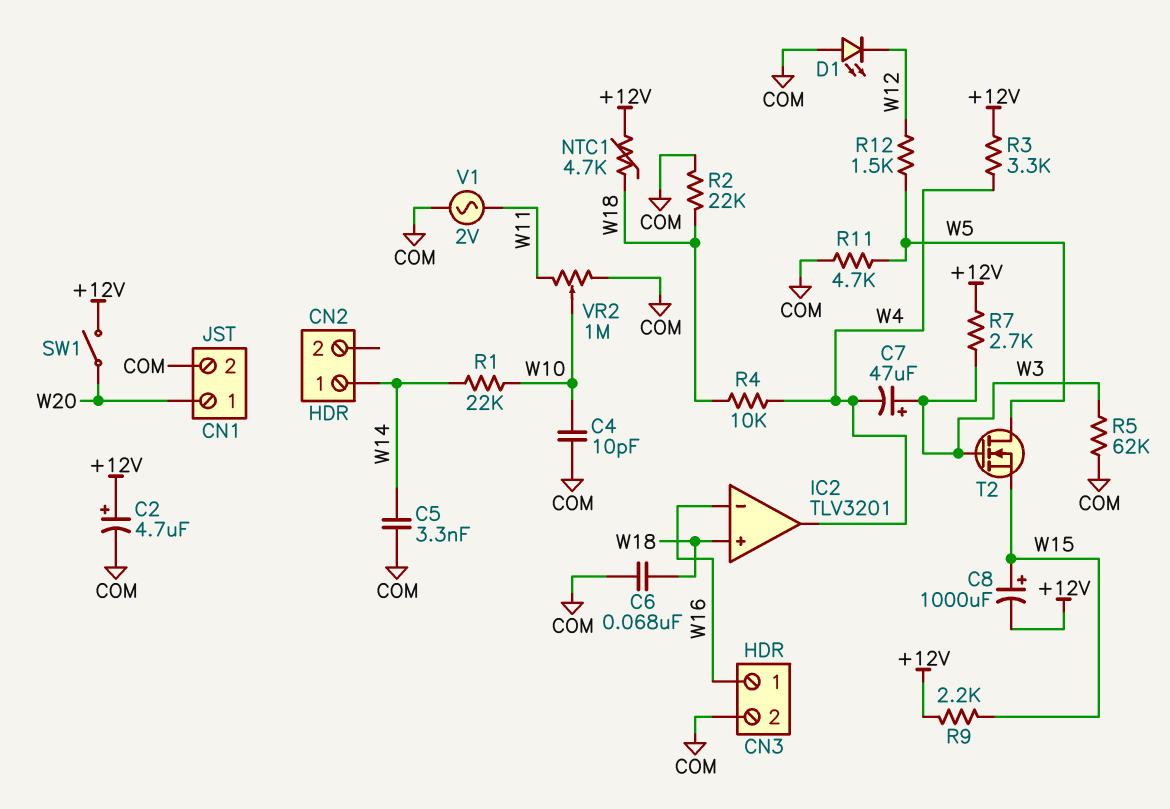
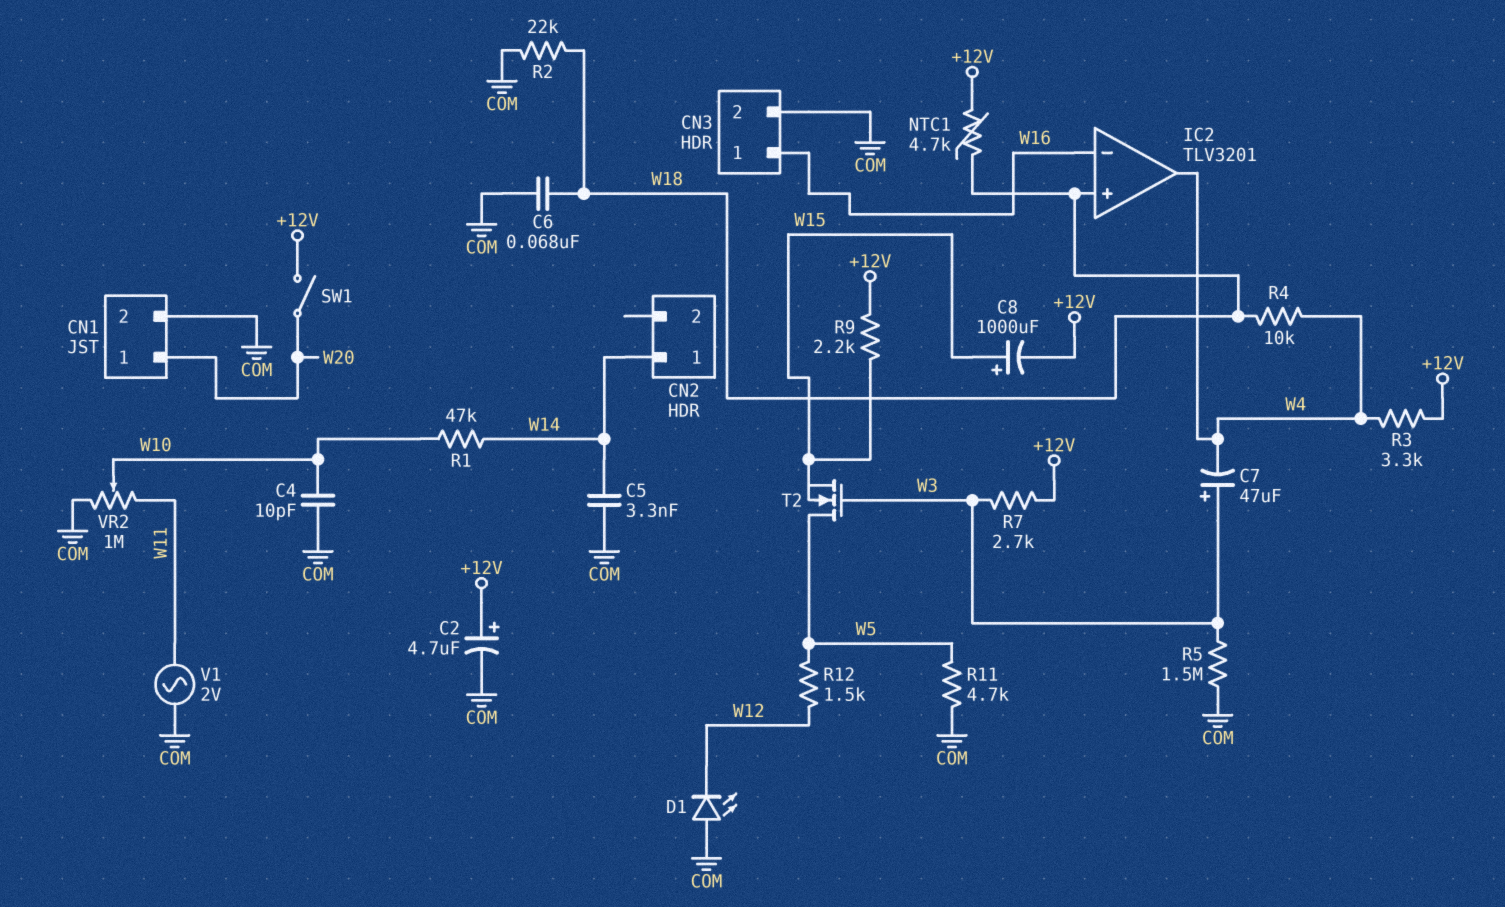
R1: 22k (W10, W14) -> 47k (W10, W14)
R5: 62k (COM, W3) -> 1.5M (COM, W3)

